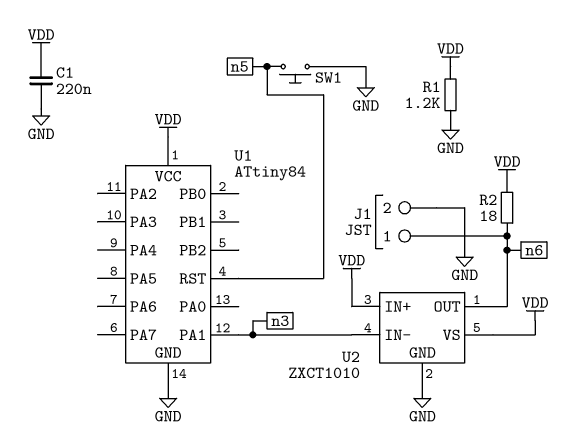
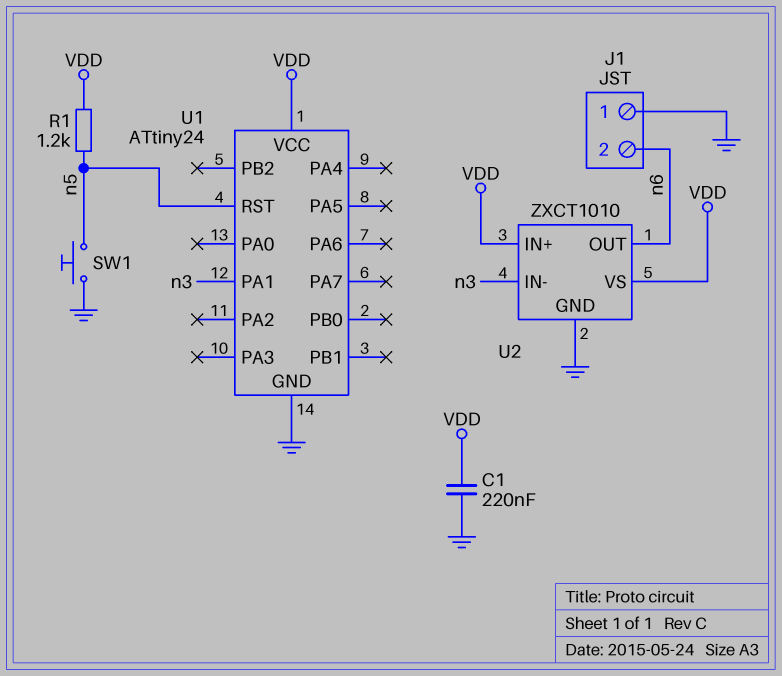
J1 pin 1: n6 -> GND
J1 pin 2: GND -> n6
R1: 1.2k (GND, VDD) -> 1.2k (VDD, n5)
R2: 18 (VDD, n6) -> none
U1: ATtiny84 -> ATtiny24

